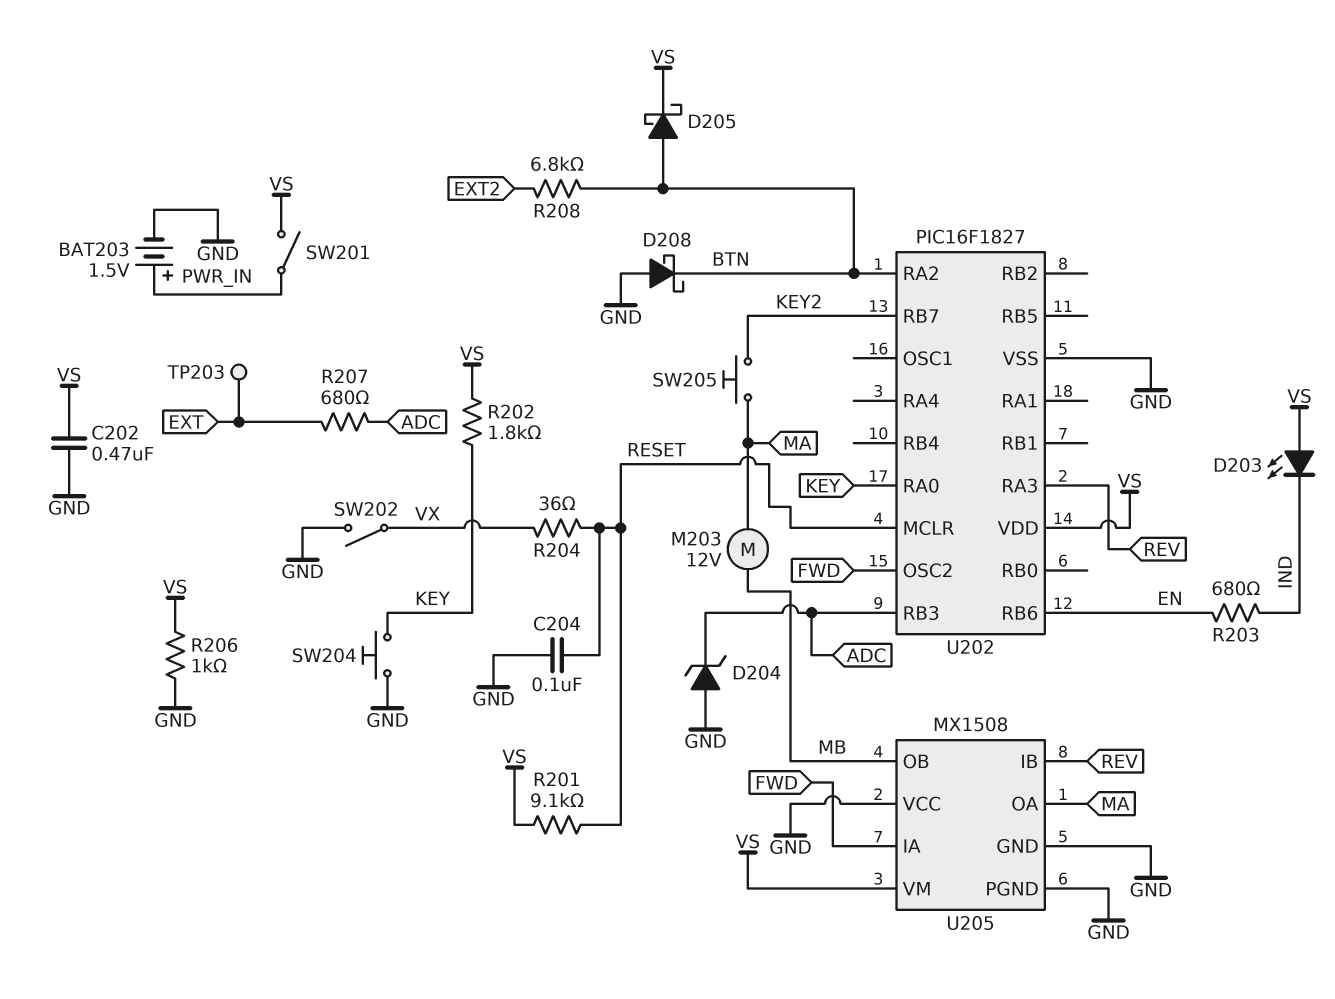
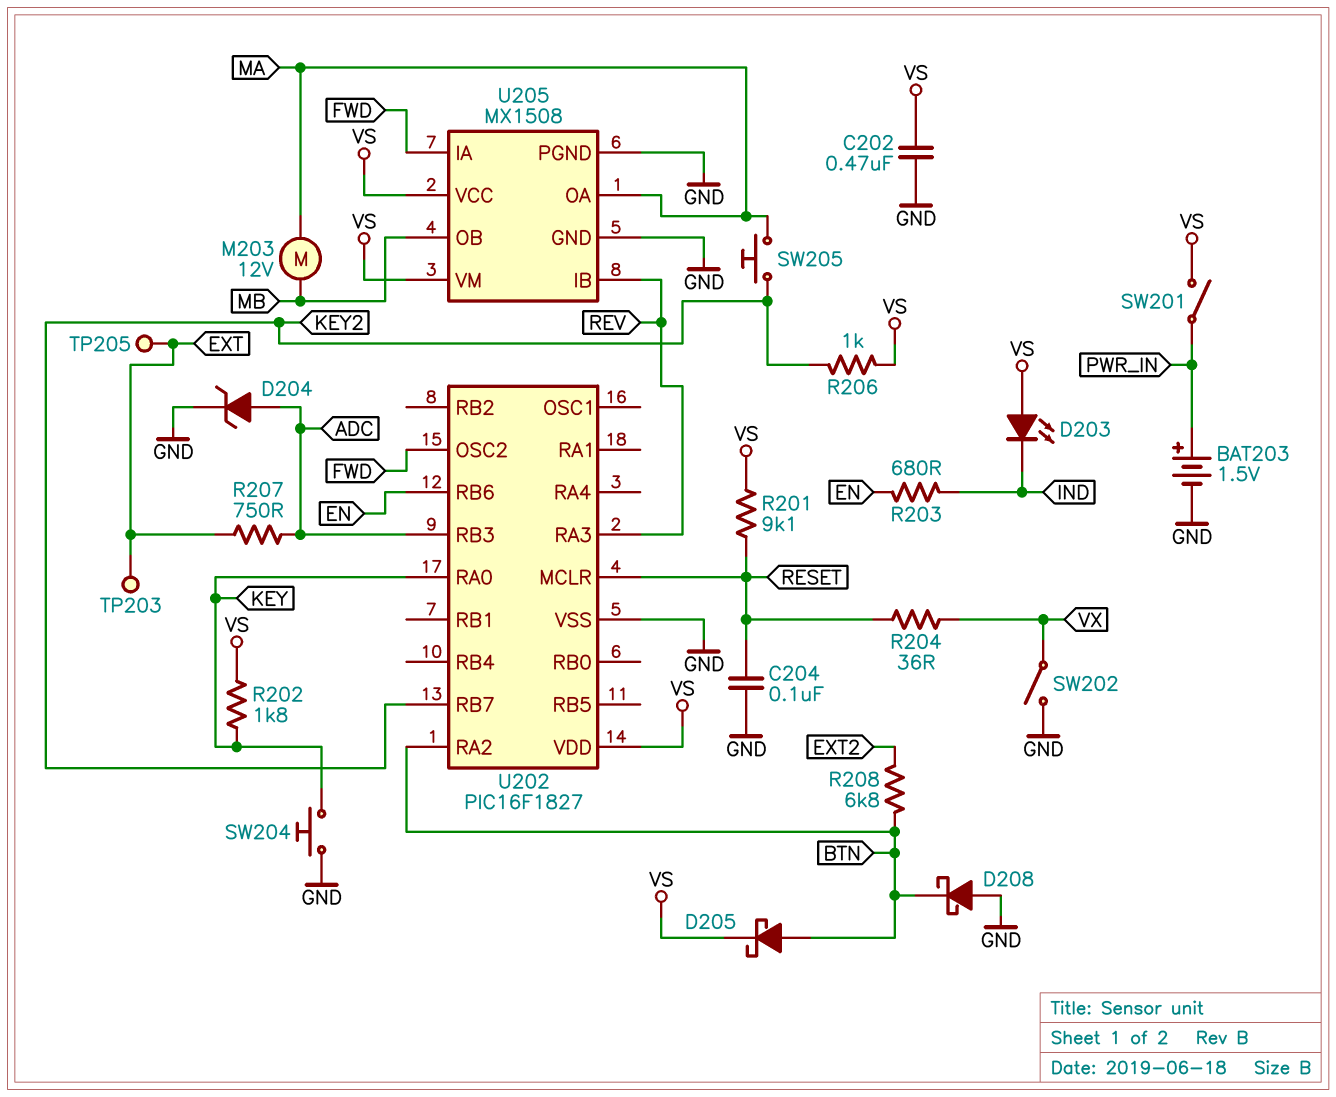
D204: zener (A GND, K ADC) -> zener (A ADC, K GND)
R206: 1k (GND, VS) -> 1k (KEY2, VS)
R207: 680 (ADC, EXT) -> 750 (ADC, EXT)
TP205: none -> test point (EXT)
U205 pin VCC: GND -> VS

